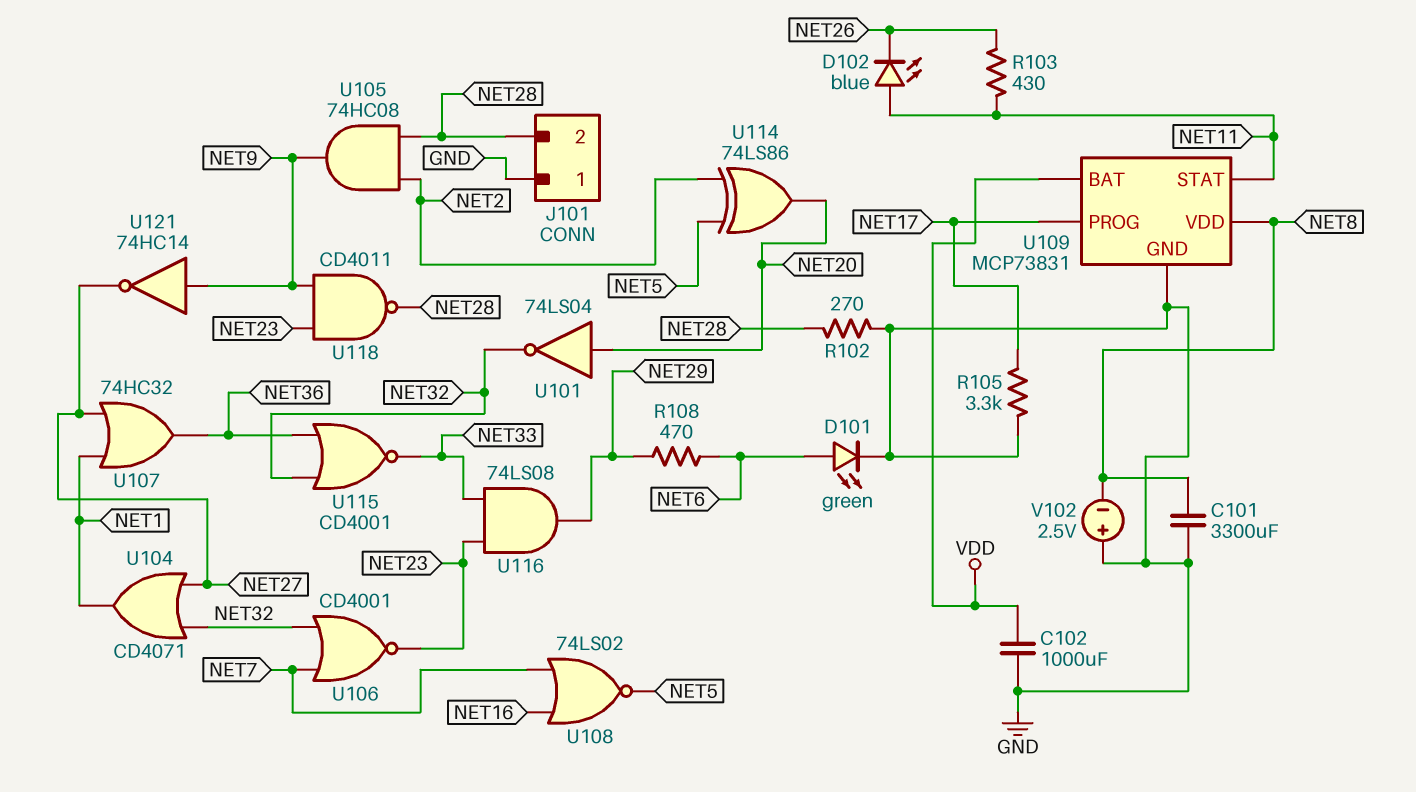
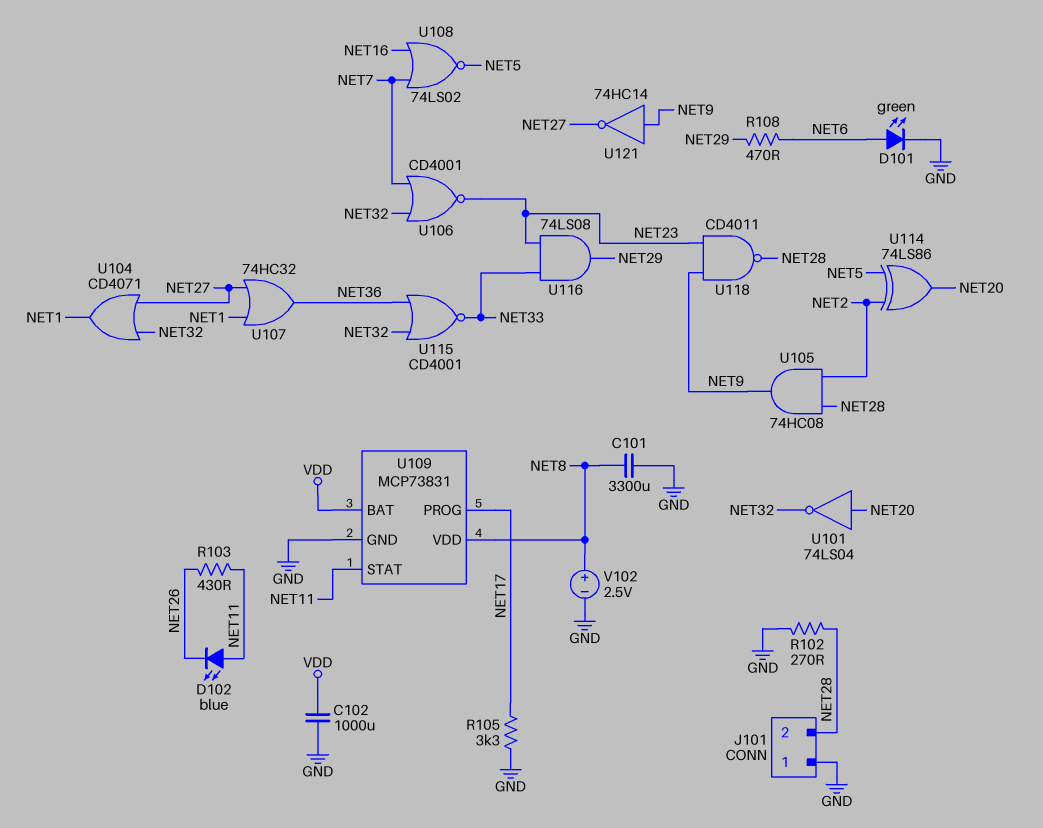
V102: 2.5V (plus GND, minus NET8) -> 2.5V (plus NET8, minus GND)

